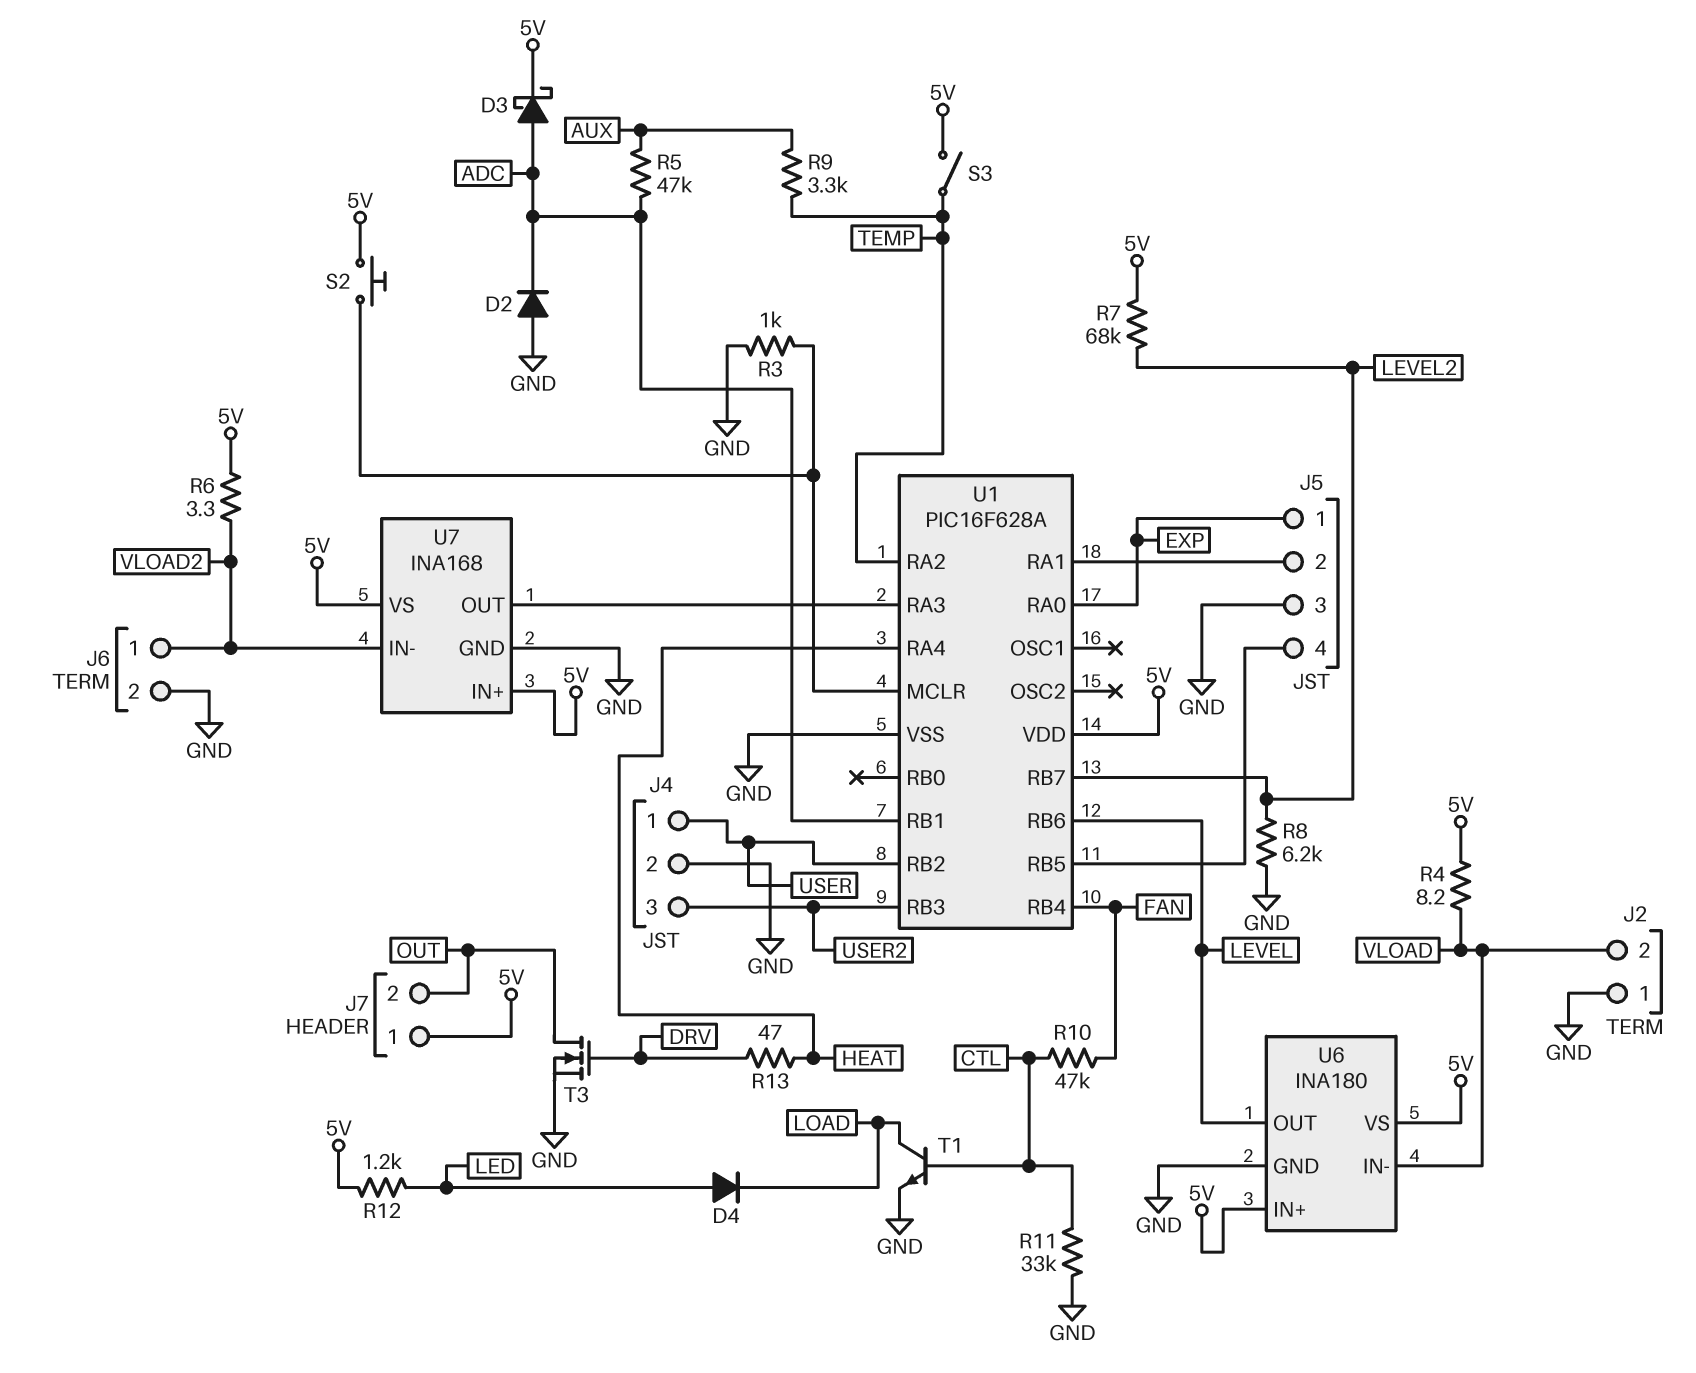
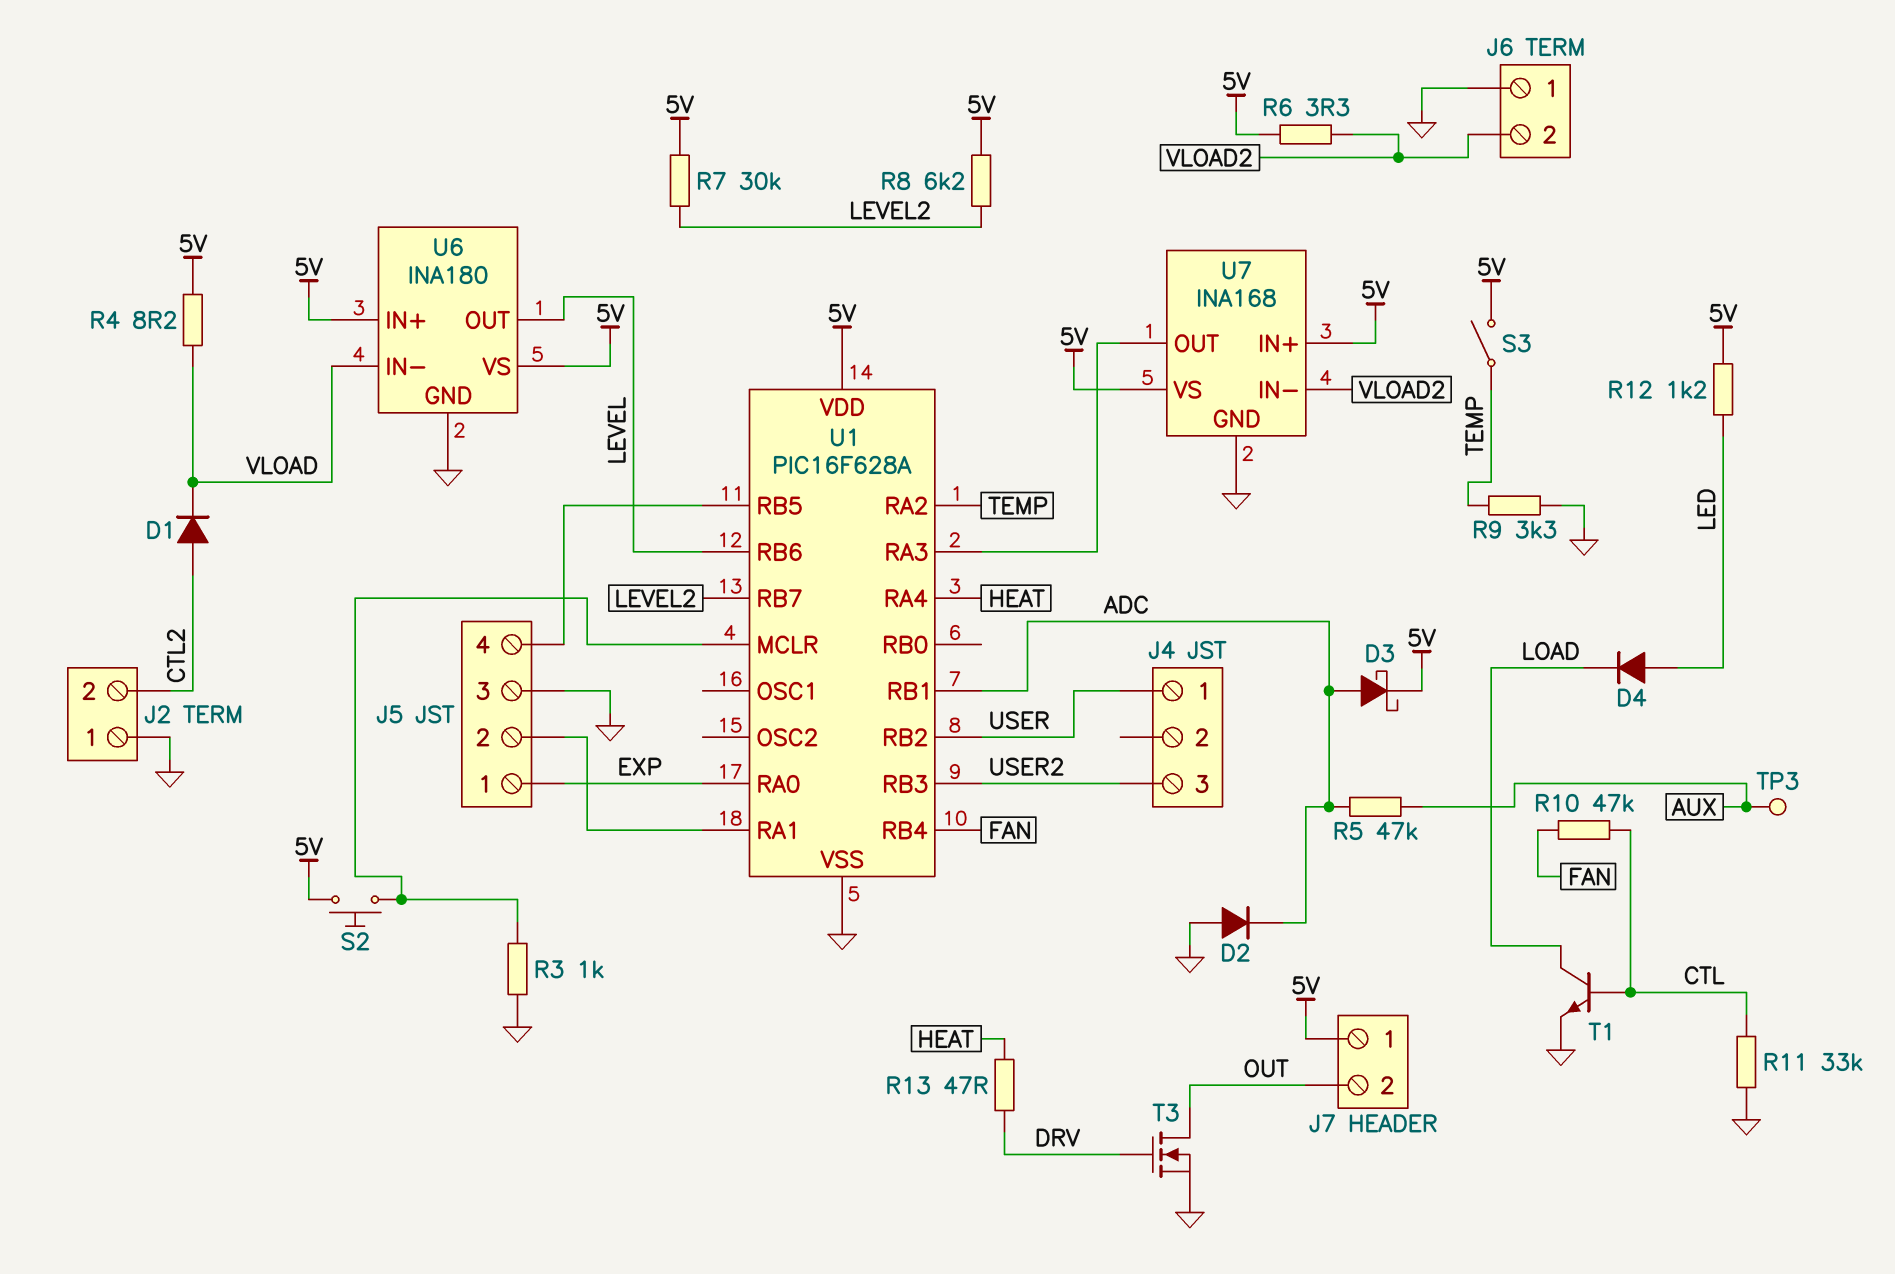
D1: none -> diode (A CTL2, K VLOAD)
J2 pin 2: VLOAD -> CTL2
J4 pin 2: GND -> none
J6 pin 1: VLOAD2 -> GND
J6 pin 2: GND -> VLOAD2
R7: 68k (5V, LEVEL2) -> 30k (5V, LEVEL2)
R8: 6.2k (GND, LEVEL2) -> 6.2k (5V, LEVEL2)
R9: 3.3k (AUX, TEMP) -> 3.3k (GND, TEMP)
TP3: none -> test point (AUX)

